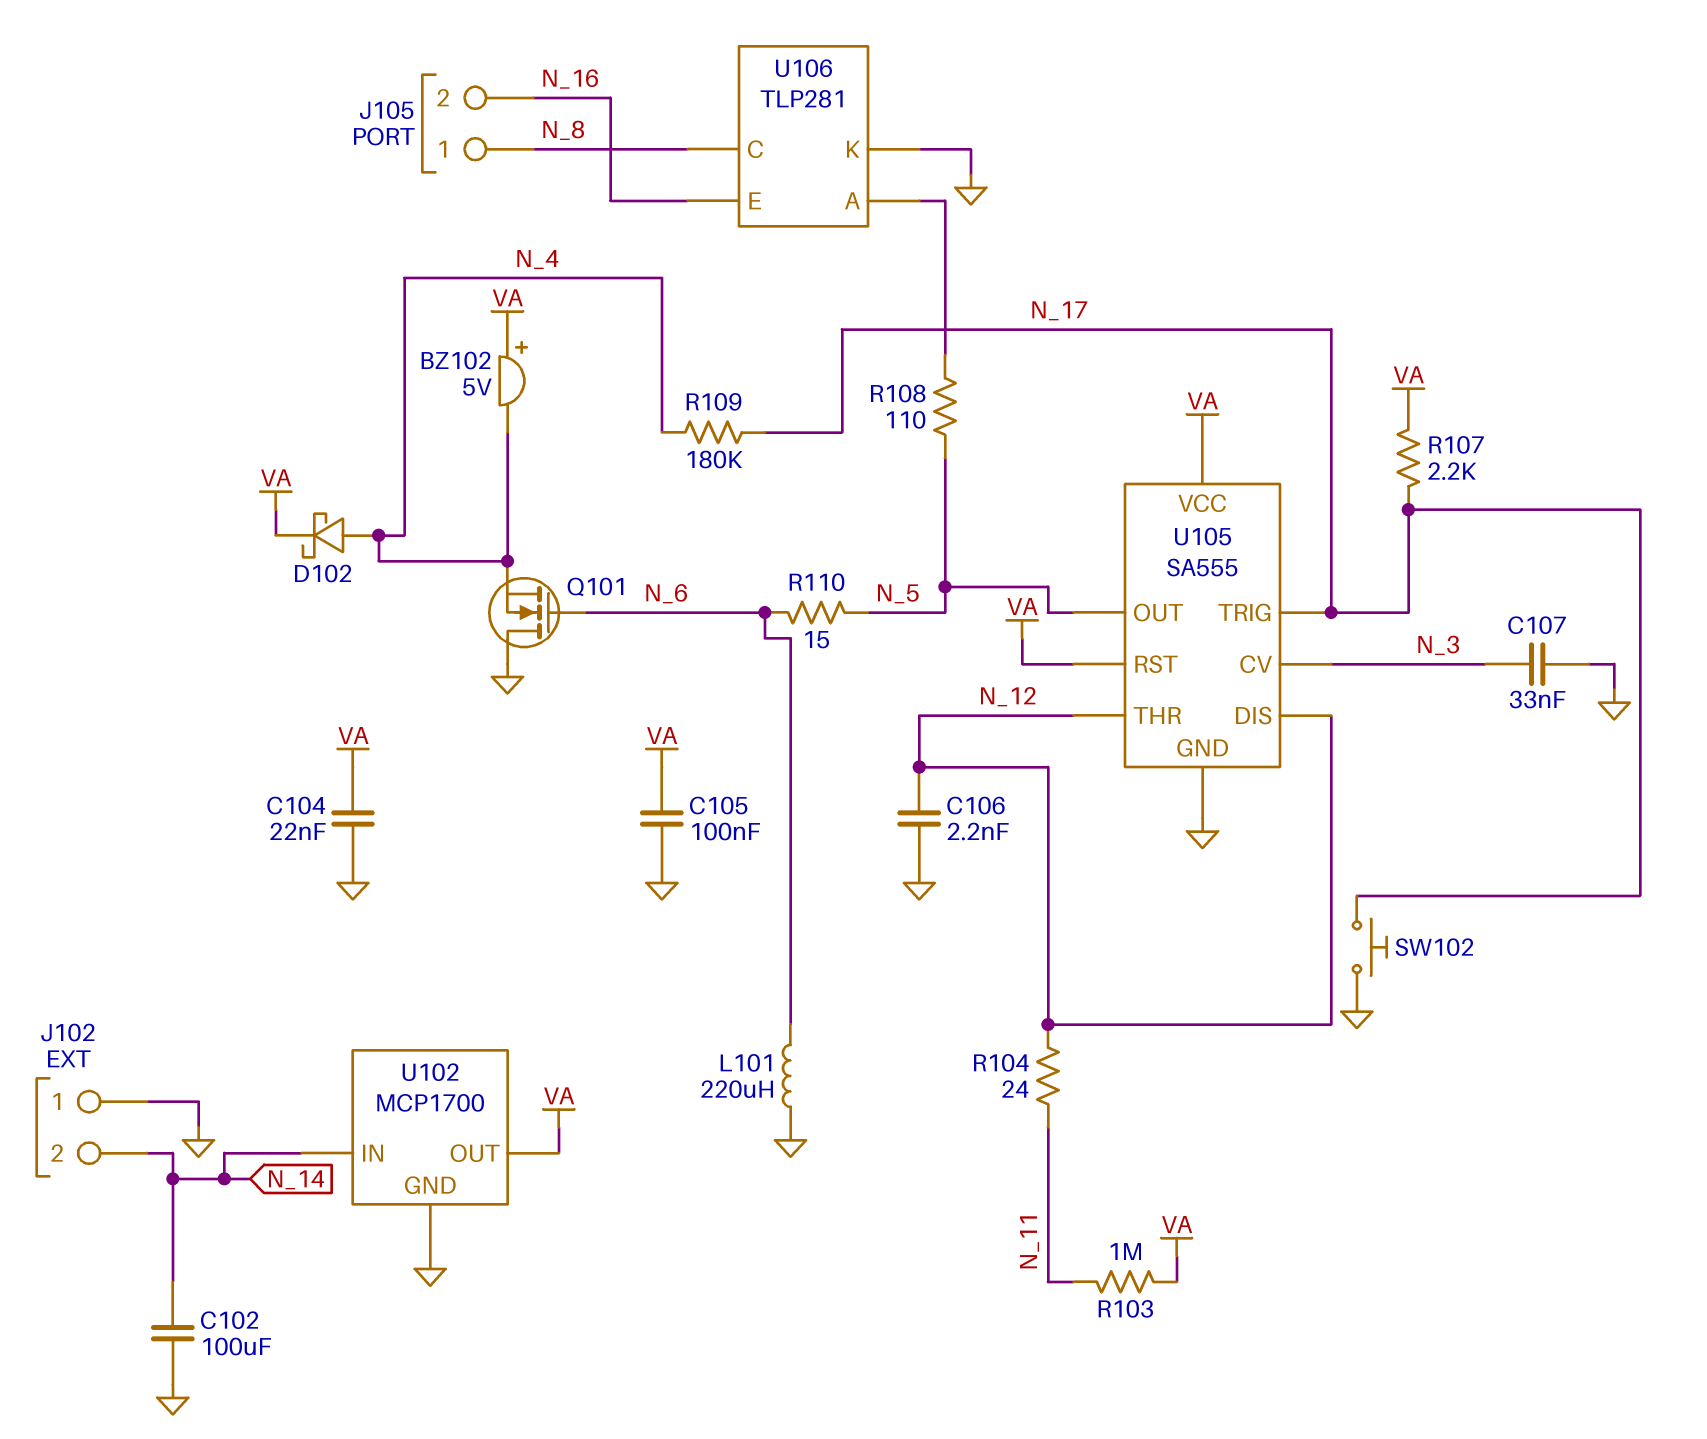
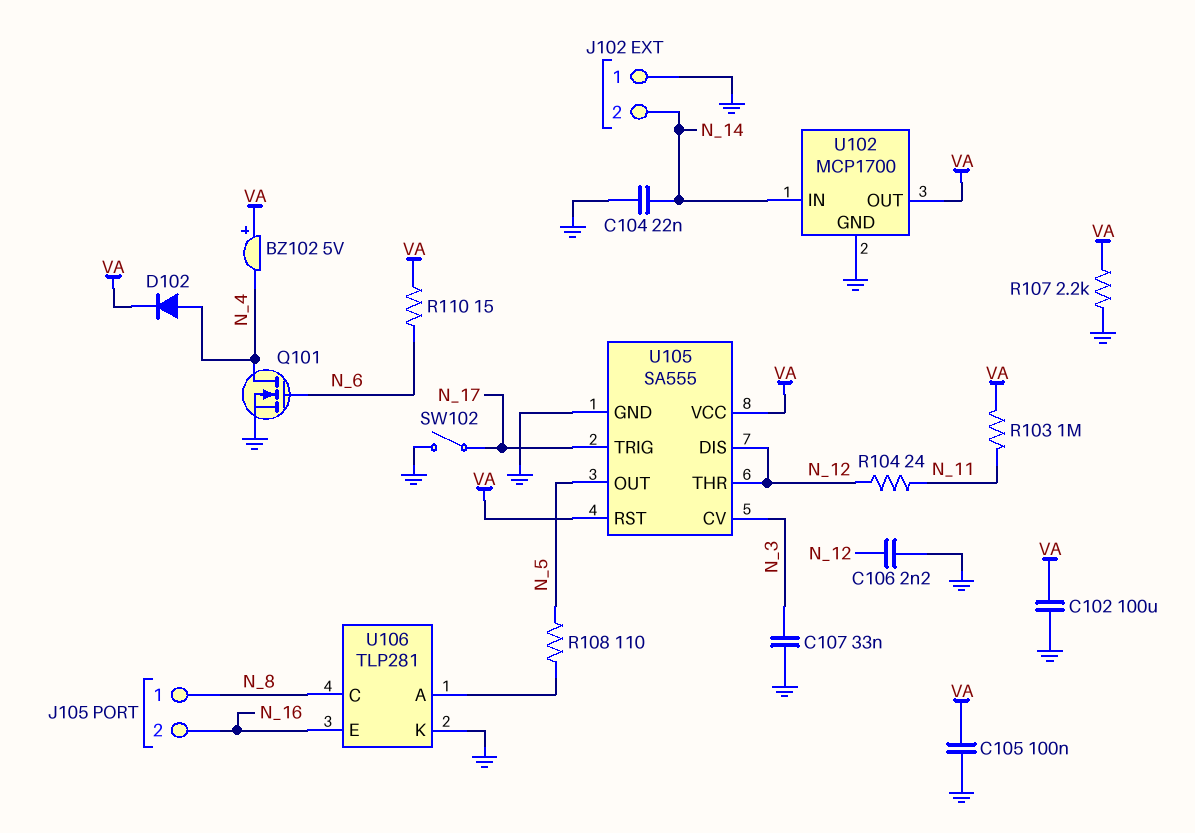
C102: 100uF (GND, N_14) -> 100uF (GND, VA)
C104: 22nF (GND, VA) -> 22nF (GND, N_14)
D102: schottky (A N_4, K VA) -> diode (A N_4, K VA)
L101: 220uH (GND, N_6) -> none
Q101: NMOS (G N_6, D GND, S N_4) -> NMOS (G N_6, D N_4, S GND)
R107: 2.2k (N_17, VA) -> 2.2k (GND, VA)
R109: 180k (N_4, N_17) -> none
R110: 15 (N_5, N_6) -> 15 (N_6, VA)
SW102: button (GND, N_17) -> switch (GND, N_17)

